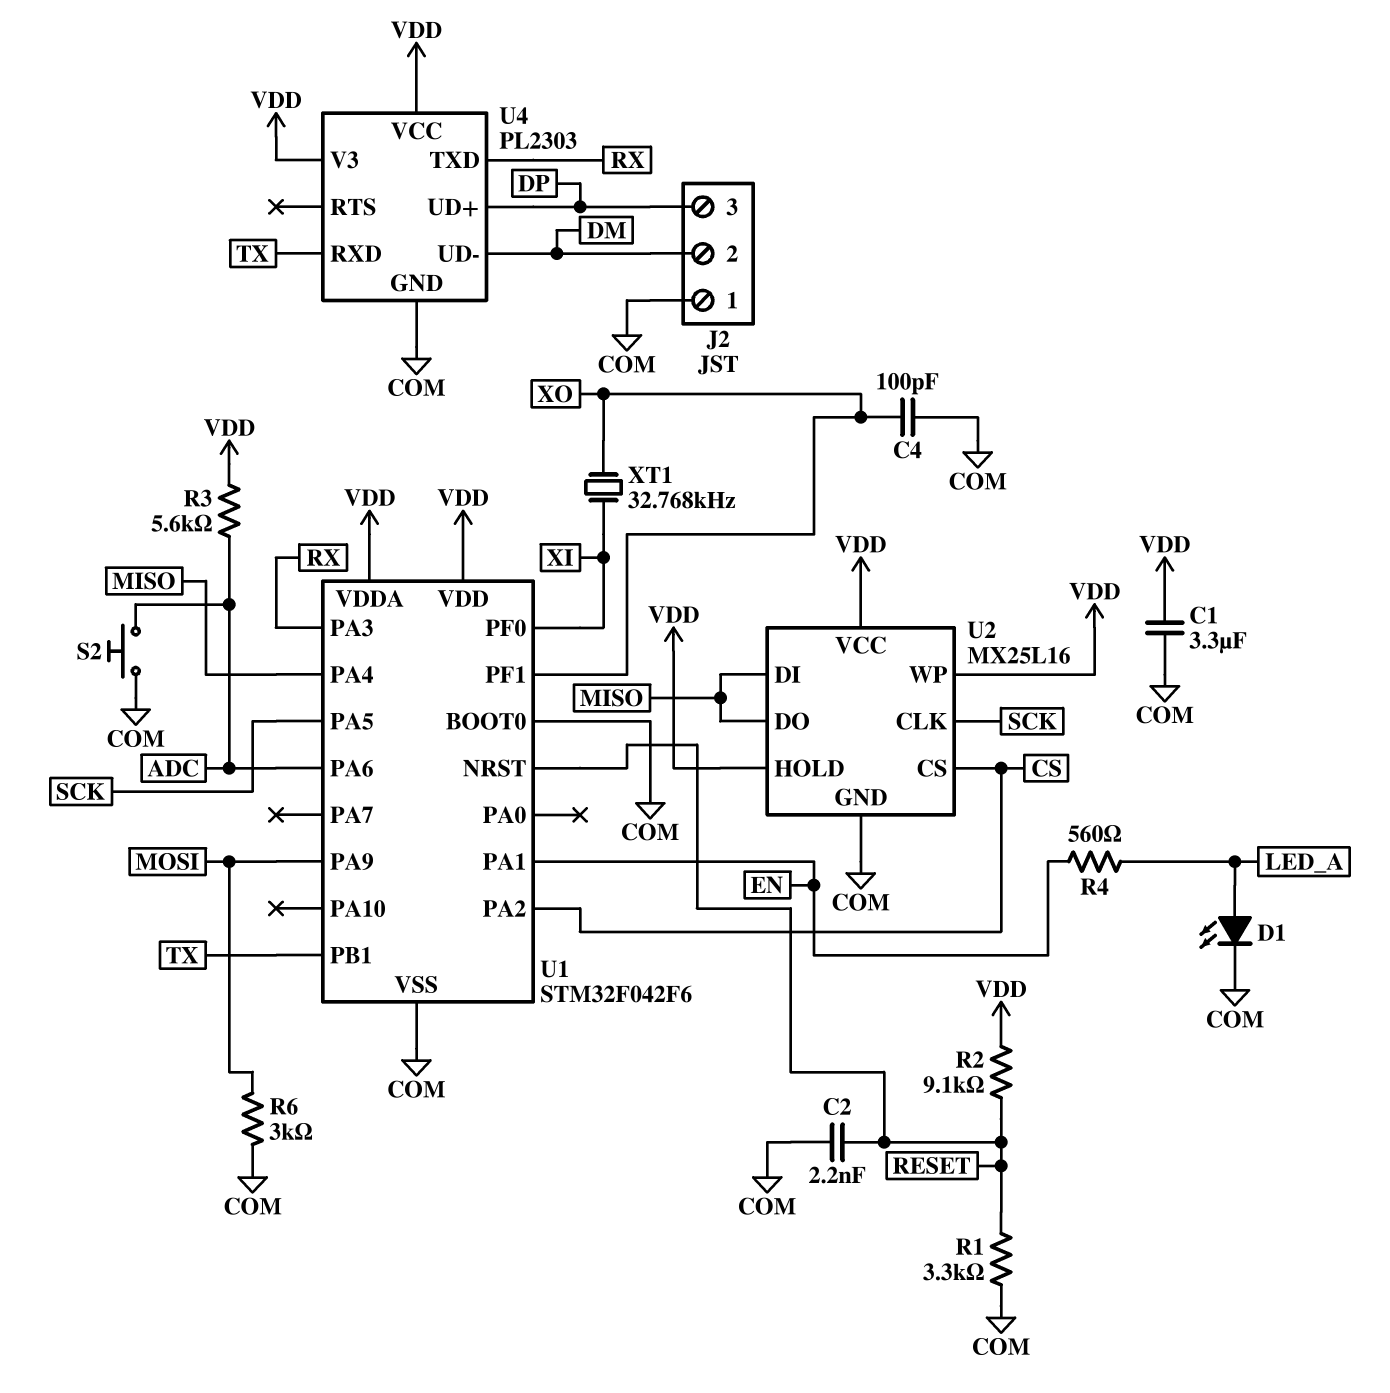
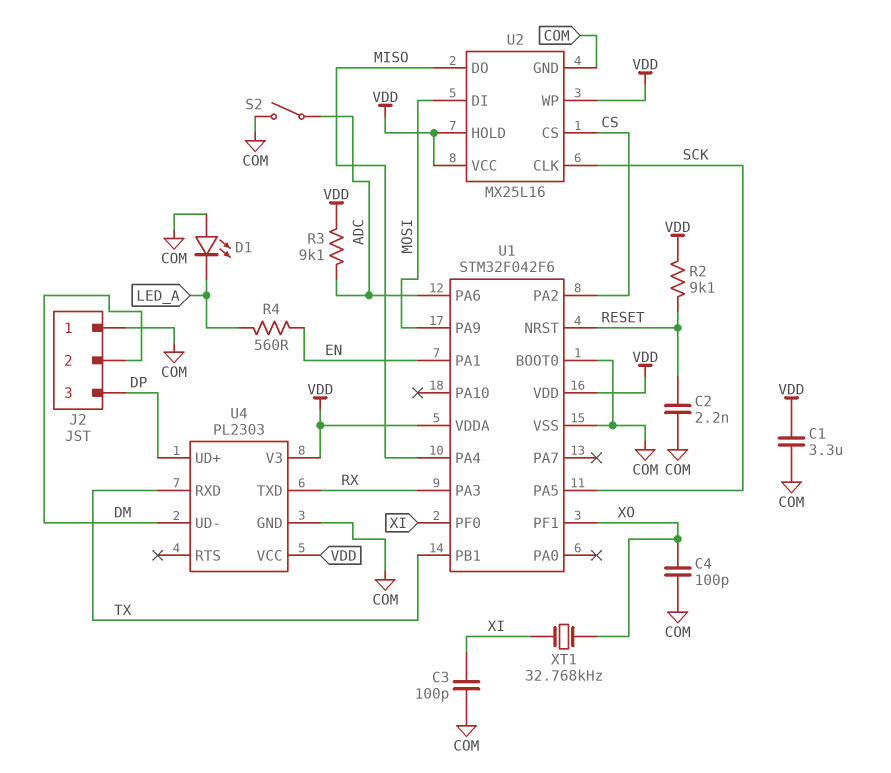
C3: none -> 100pF (COM, XI)
D1: LED (A LED_A, K COM) -> LED (A COM, K LED_A)
R1: 3.3k (COM, RESET) -> none
R3: 5.6k (ADC, VDD) -> 9.1k (ADC, VDD)
R6: 3k (COM, MOSI) -> none
S2: button (ADC, COM) -> switch (ADC, COM)
U2 pin DI: MISO -> MOSI

